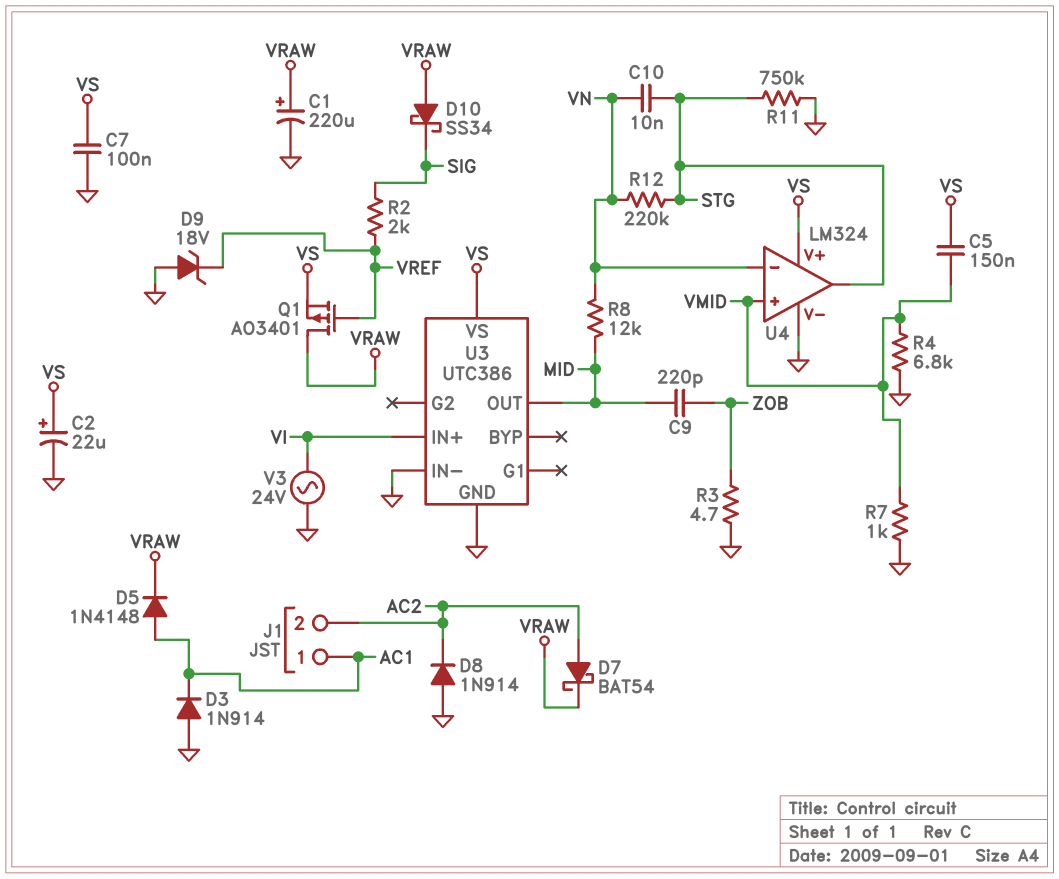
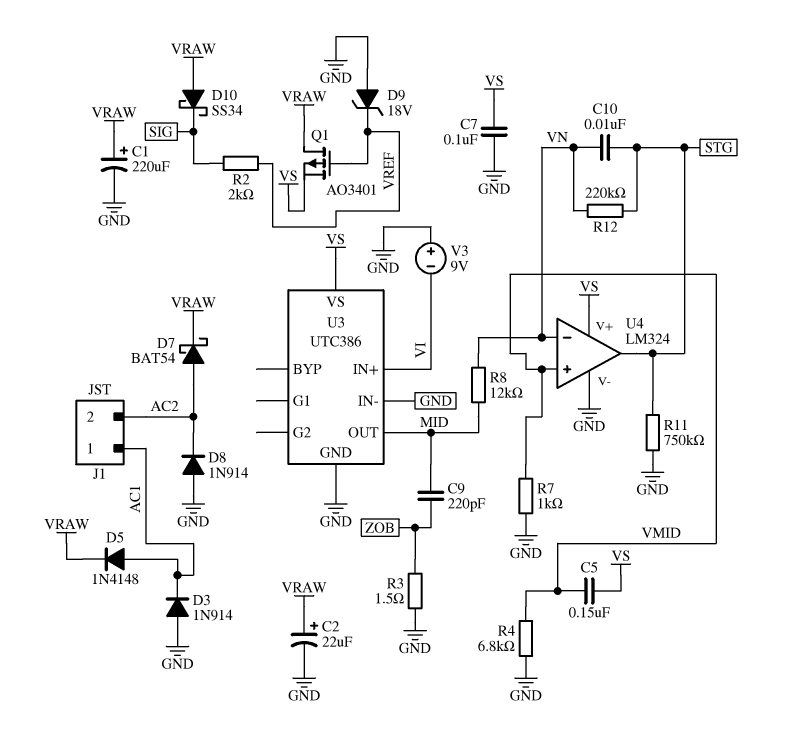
C2: 22uF (plus VS, minus GND) -> 22uF (plus VRAW, minus GND)
R3: 4.7 (GND, ZOB) -> 1.5 (GND, ZOB)
V3: AC 24V (GND, VI) -> 9V (plus GND, minus VI)

